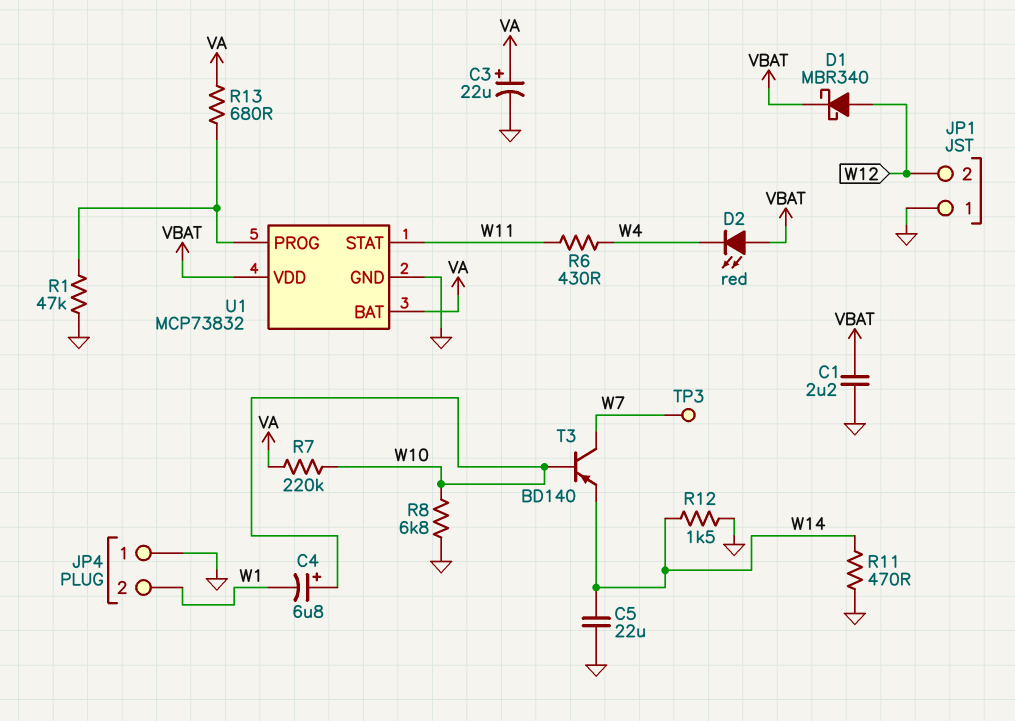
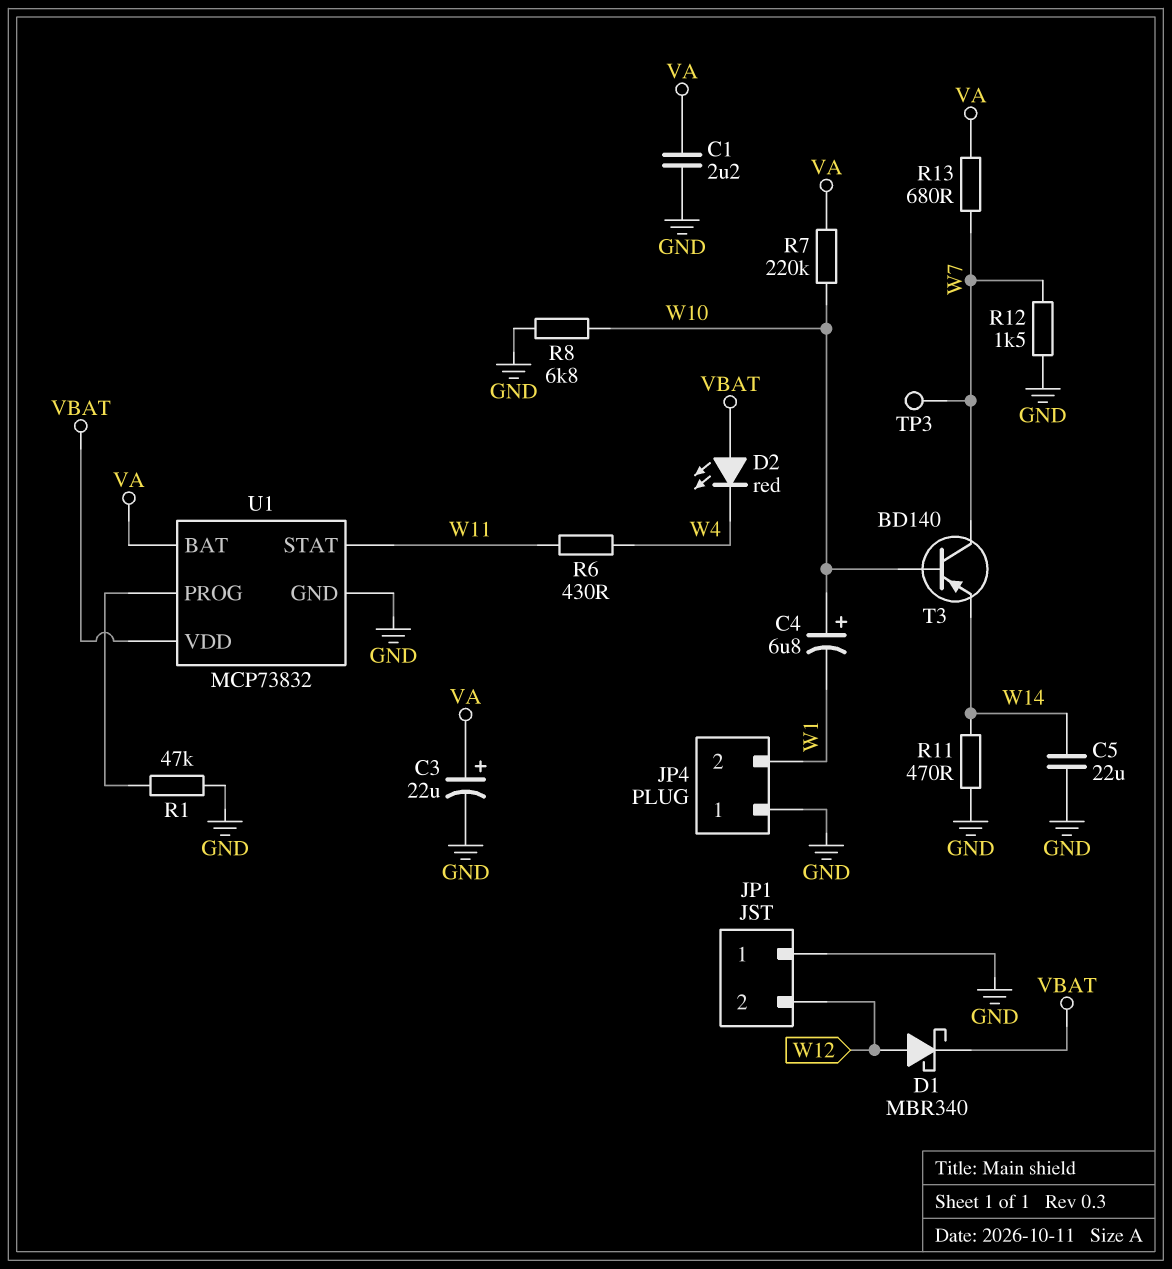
C1: 2.2uF (GND, VBAT) -> 2.2uF (GND, VA)
R12: 1.5k (GND, W14) -> 1.5k (GND, W7)
R13: 680 (U1/PROG, VA) -> 680 (VA, W7)

